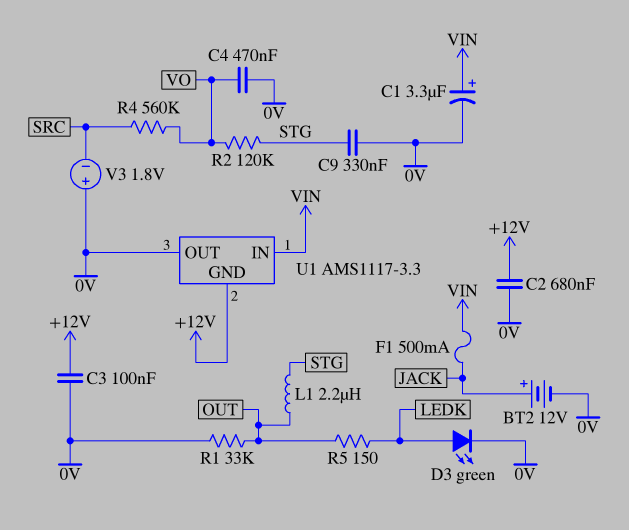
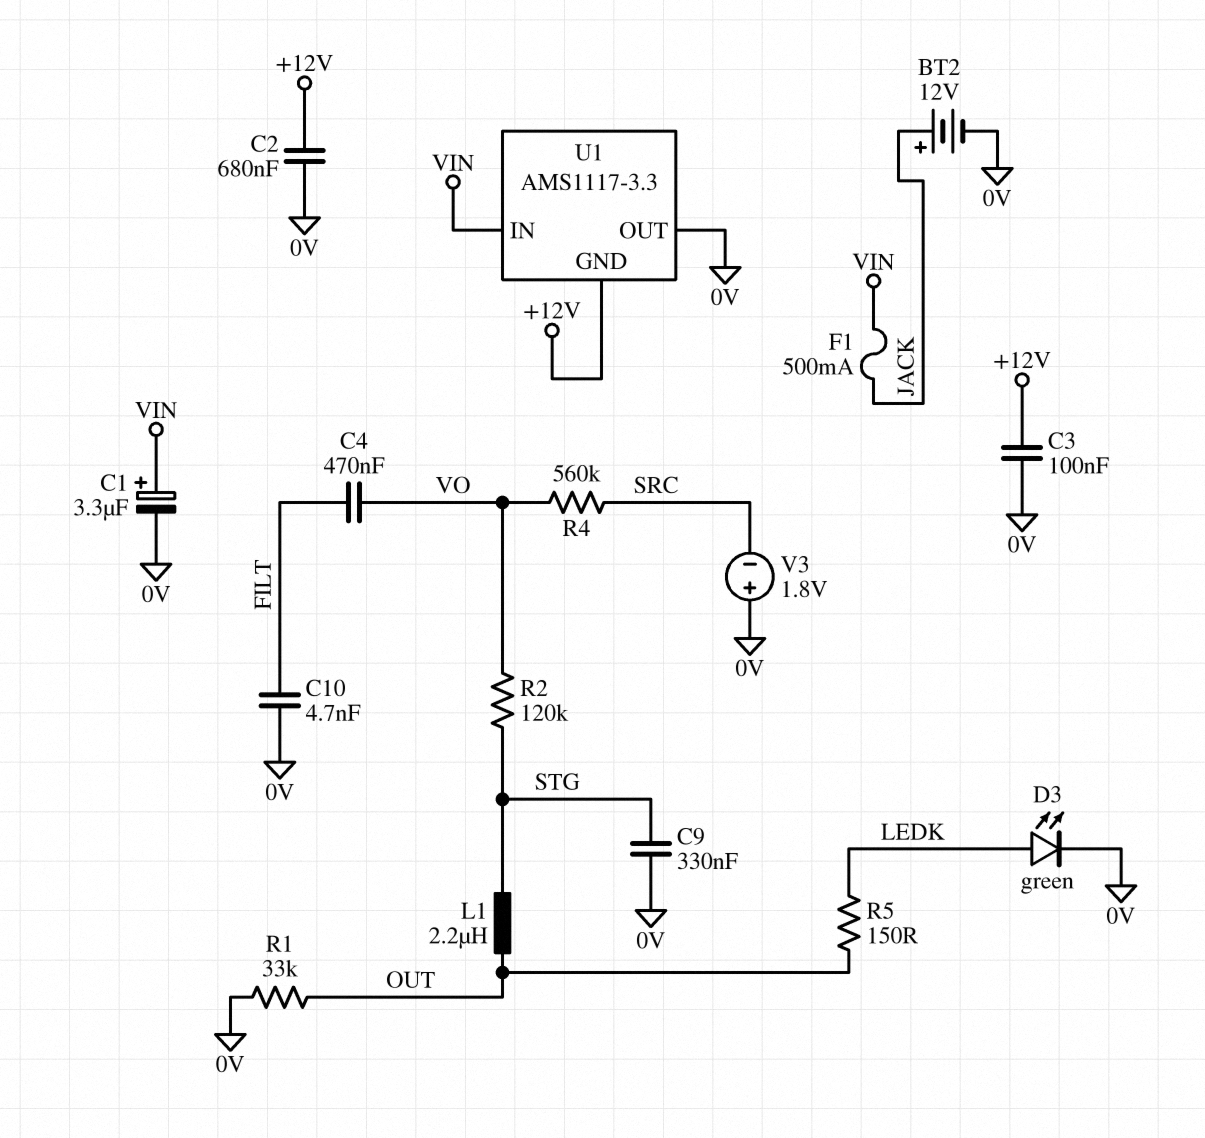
C4: 470nF (0V, VO) -> 470nF (FILT, VO)
C10: none -> 4.7nF (0V, FILT)

